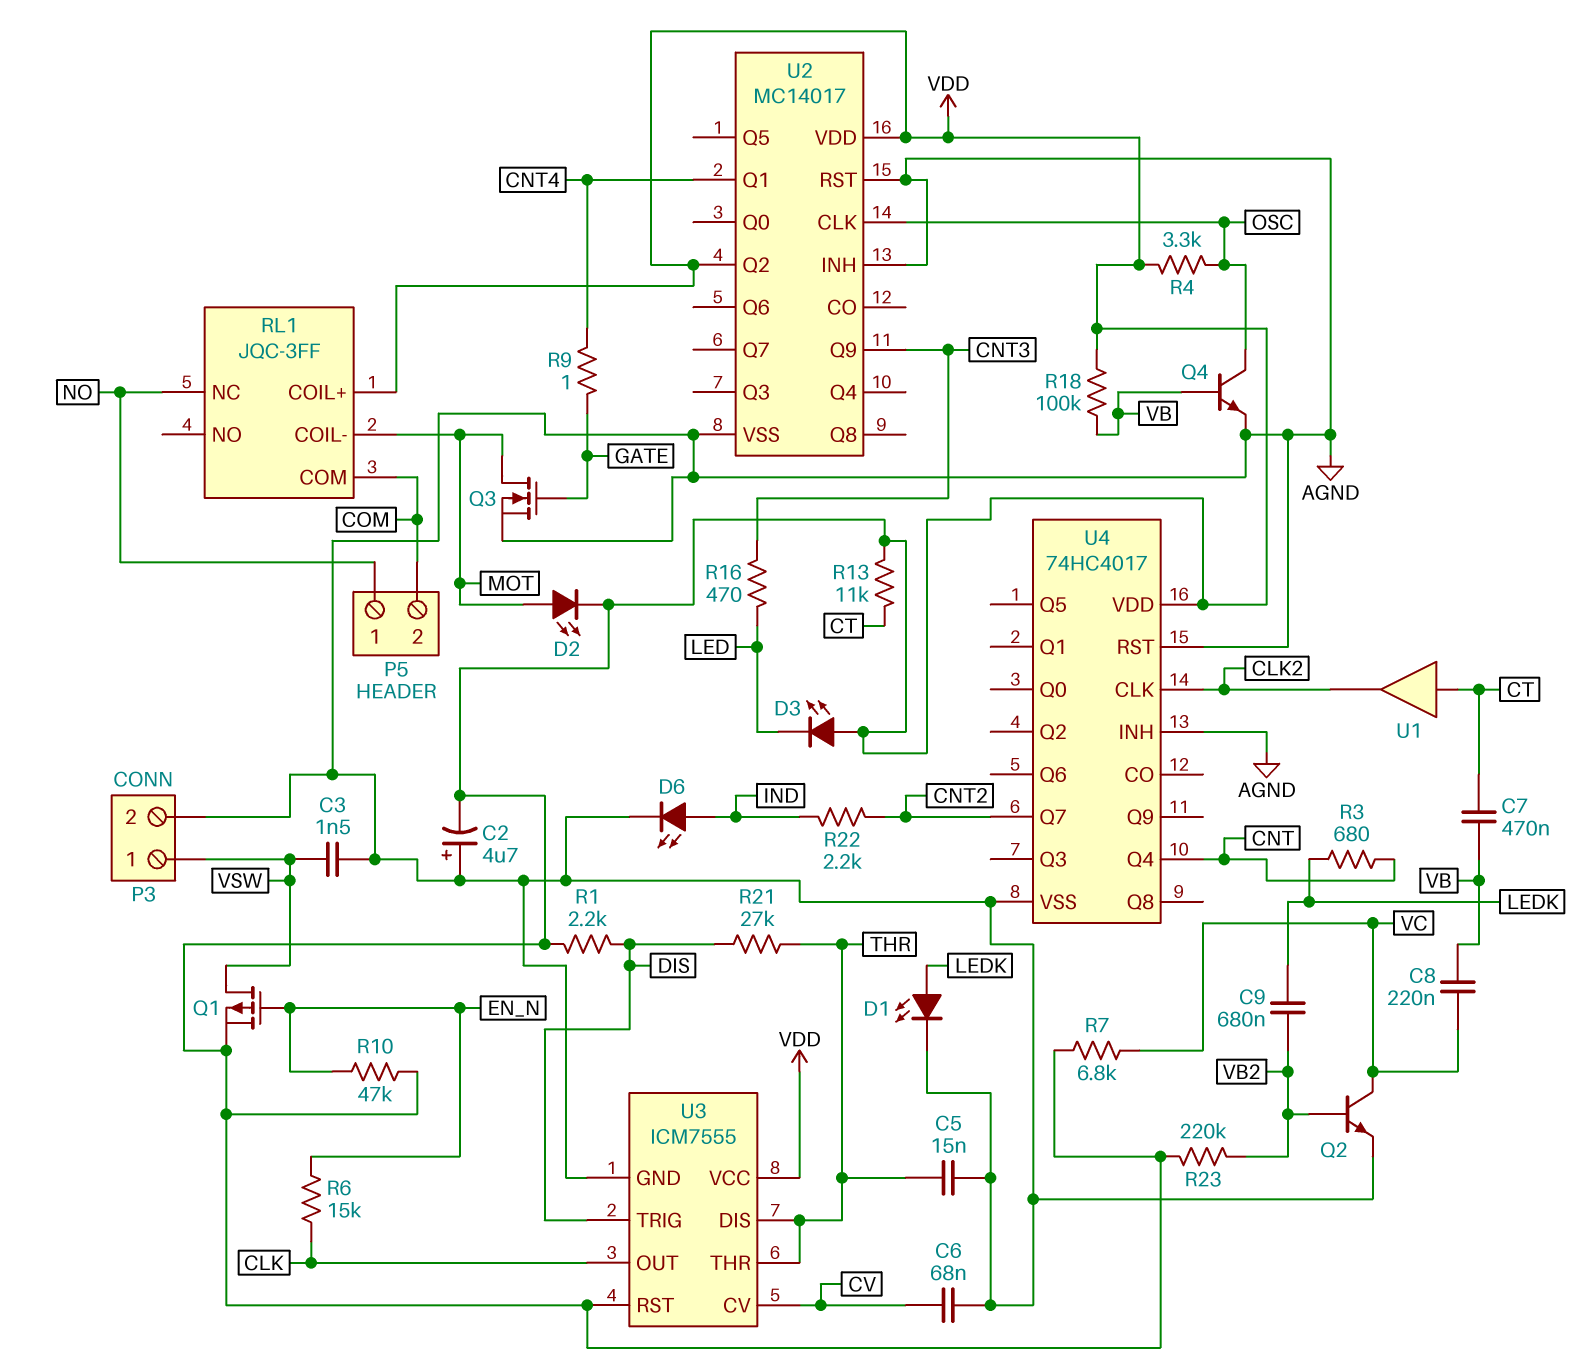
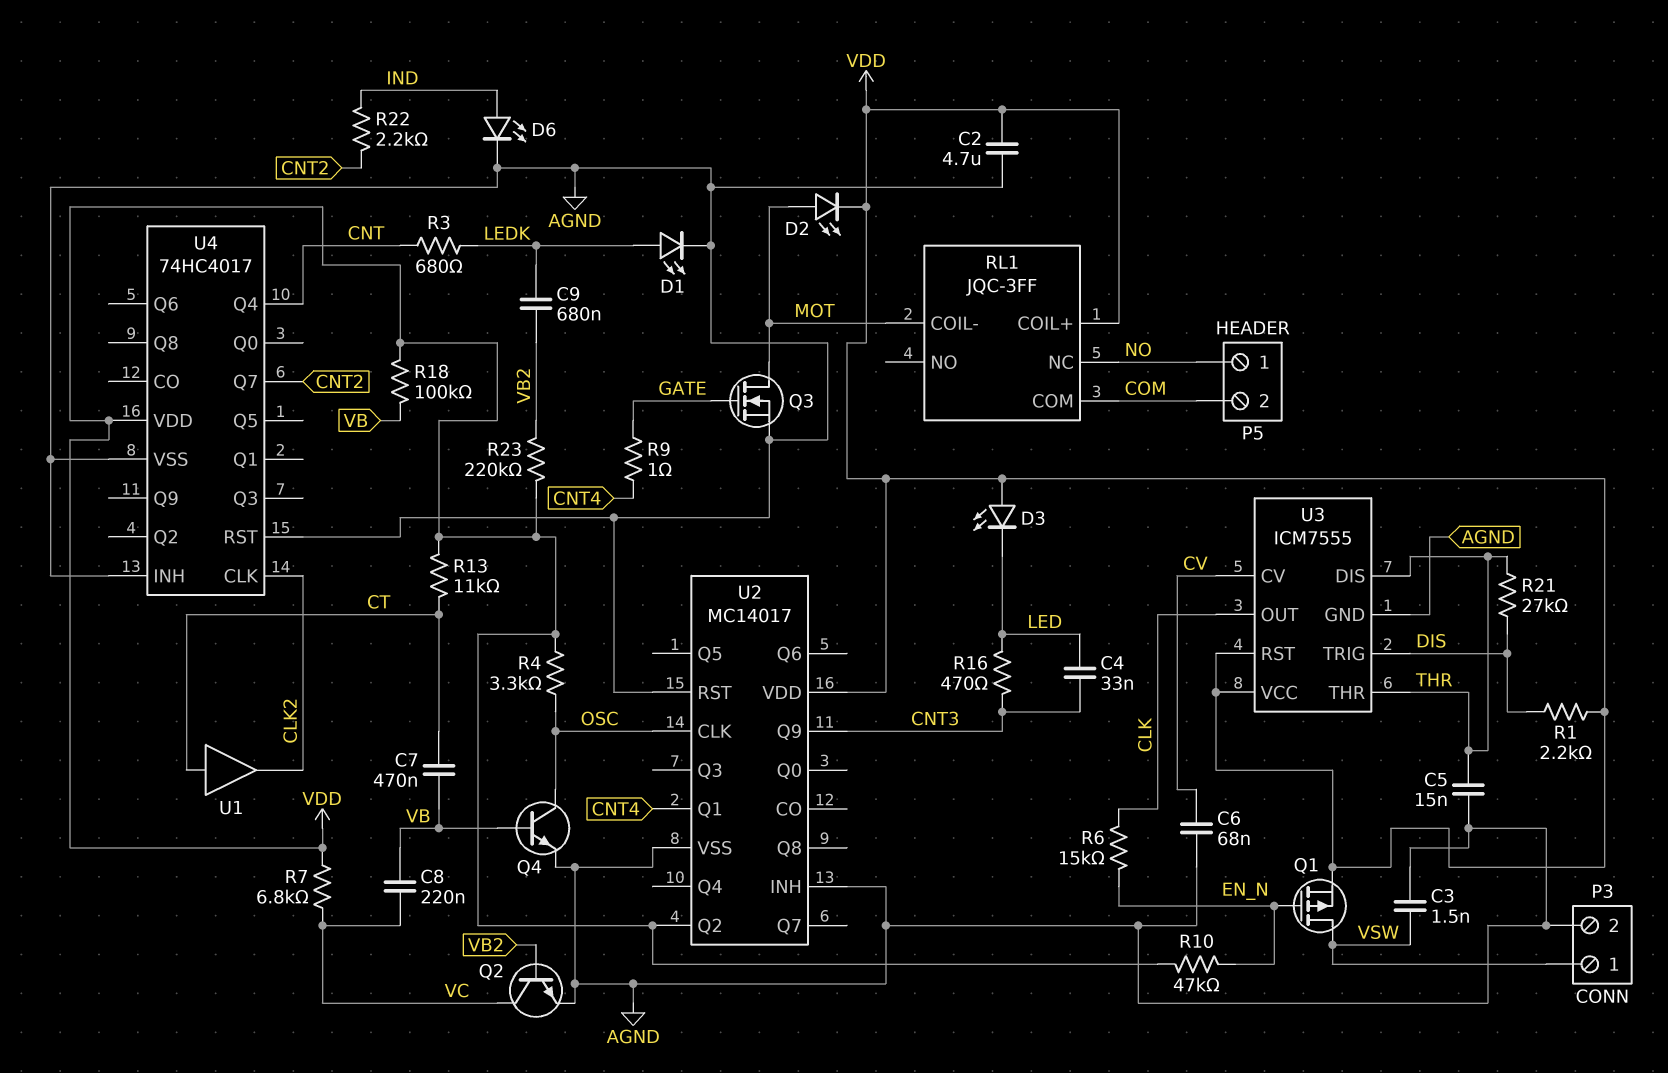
C2: 4.7uF (plus AGND, minus VDD) -> 4.7uF (AGND, VDD)
C4: none -> 33nF (CNT3, LED)

